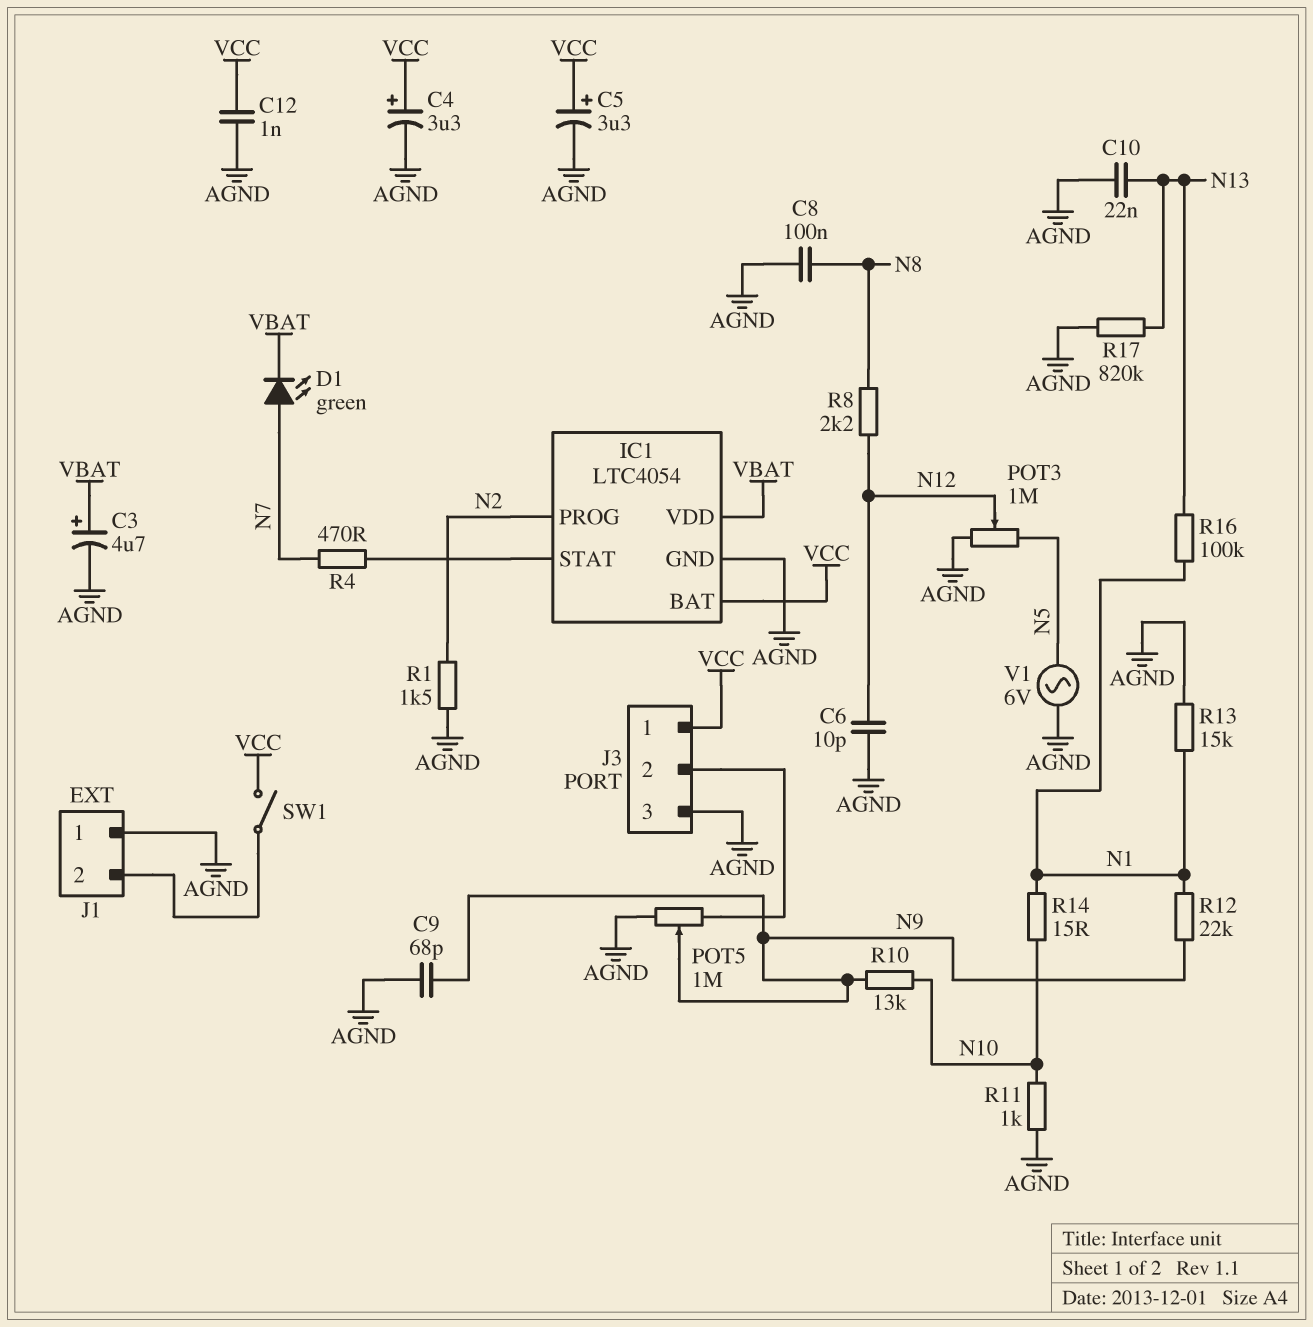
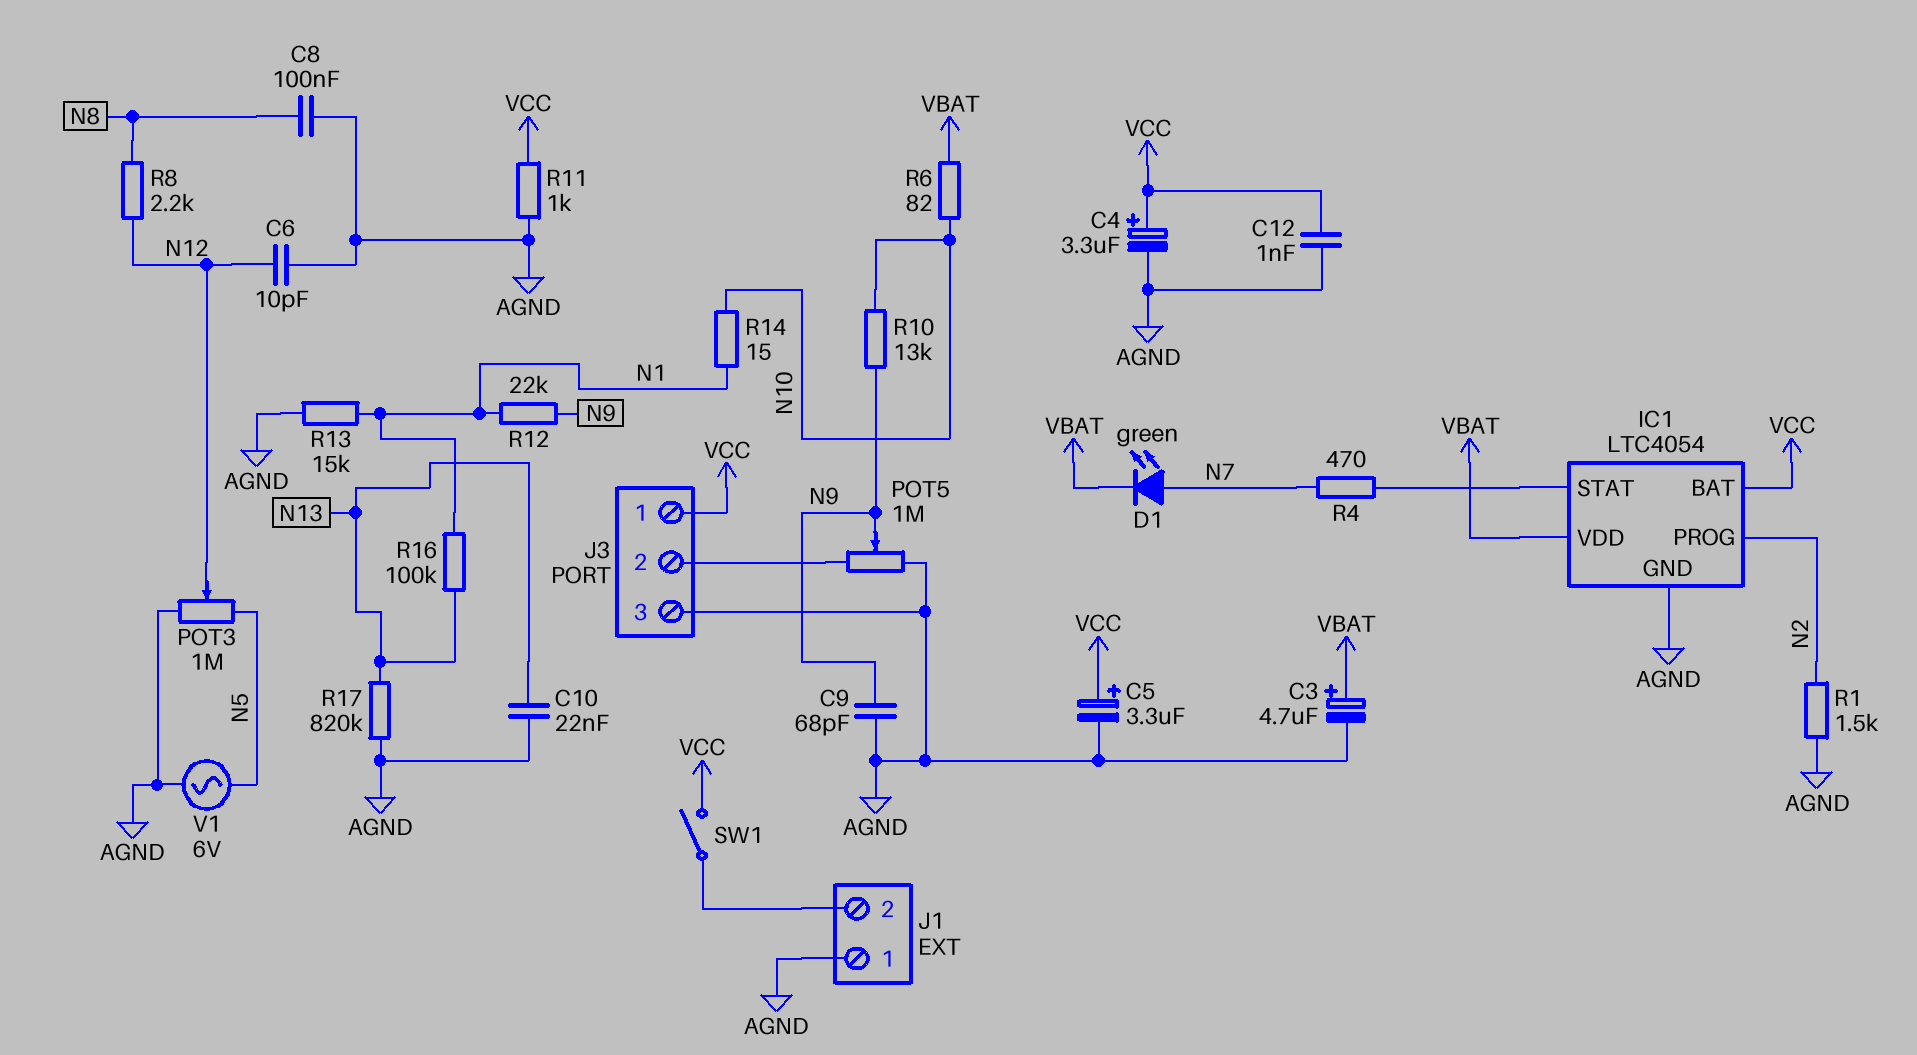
R6: none -> 82 (N10, VBAT)
R11: 1k (AGND, N10) -> 1k (AGND, VCC)

